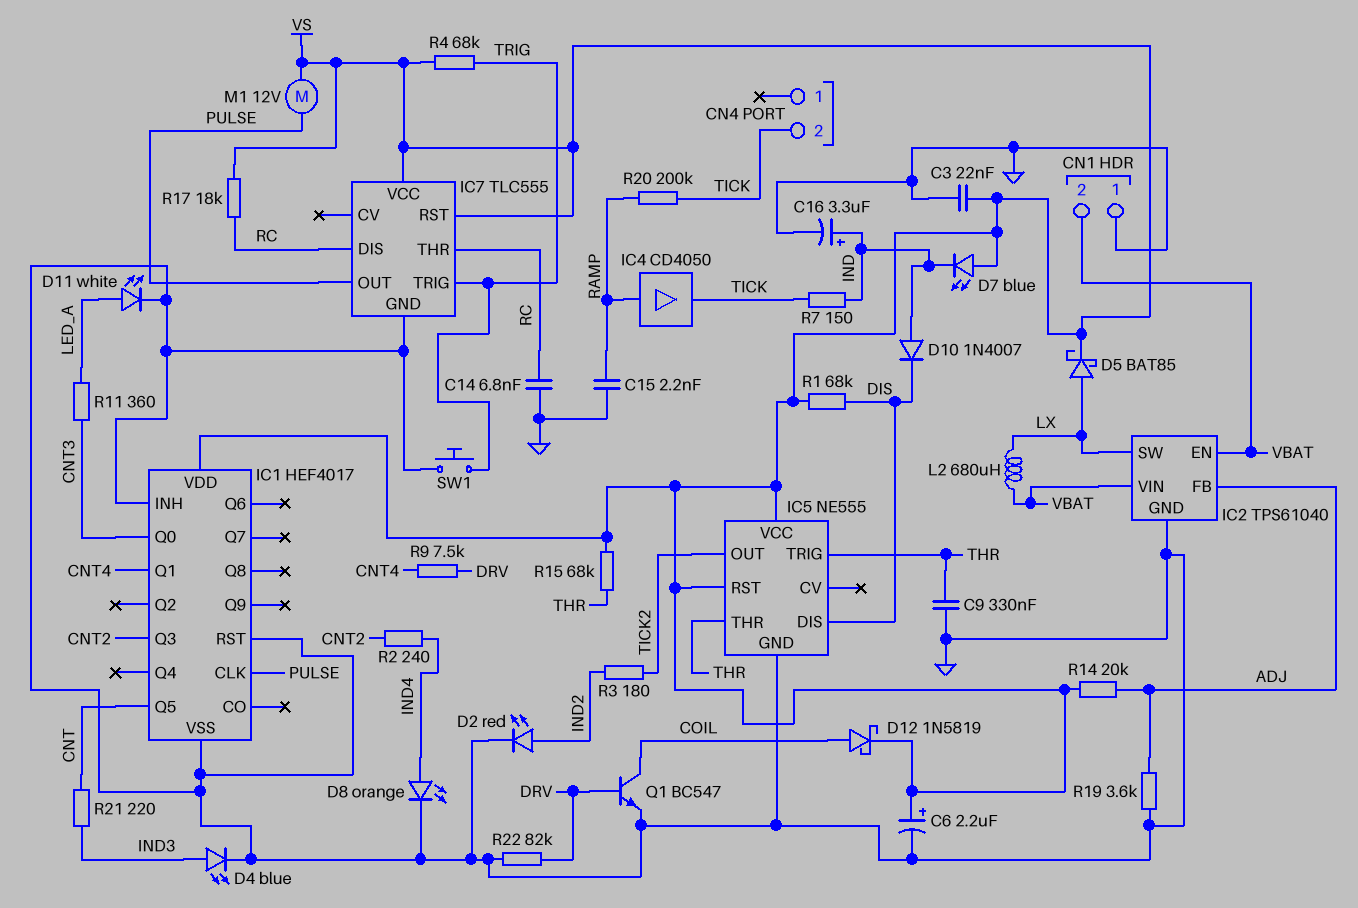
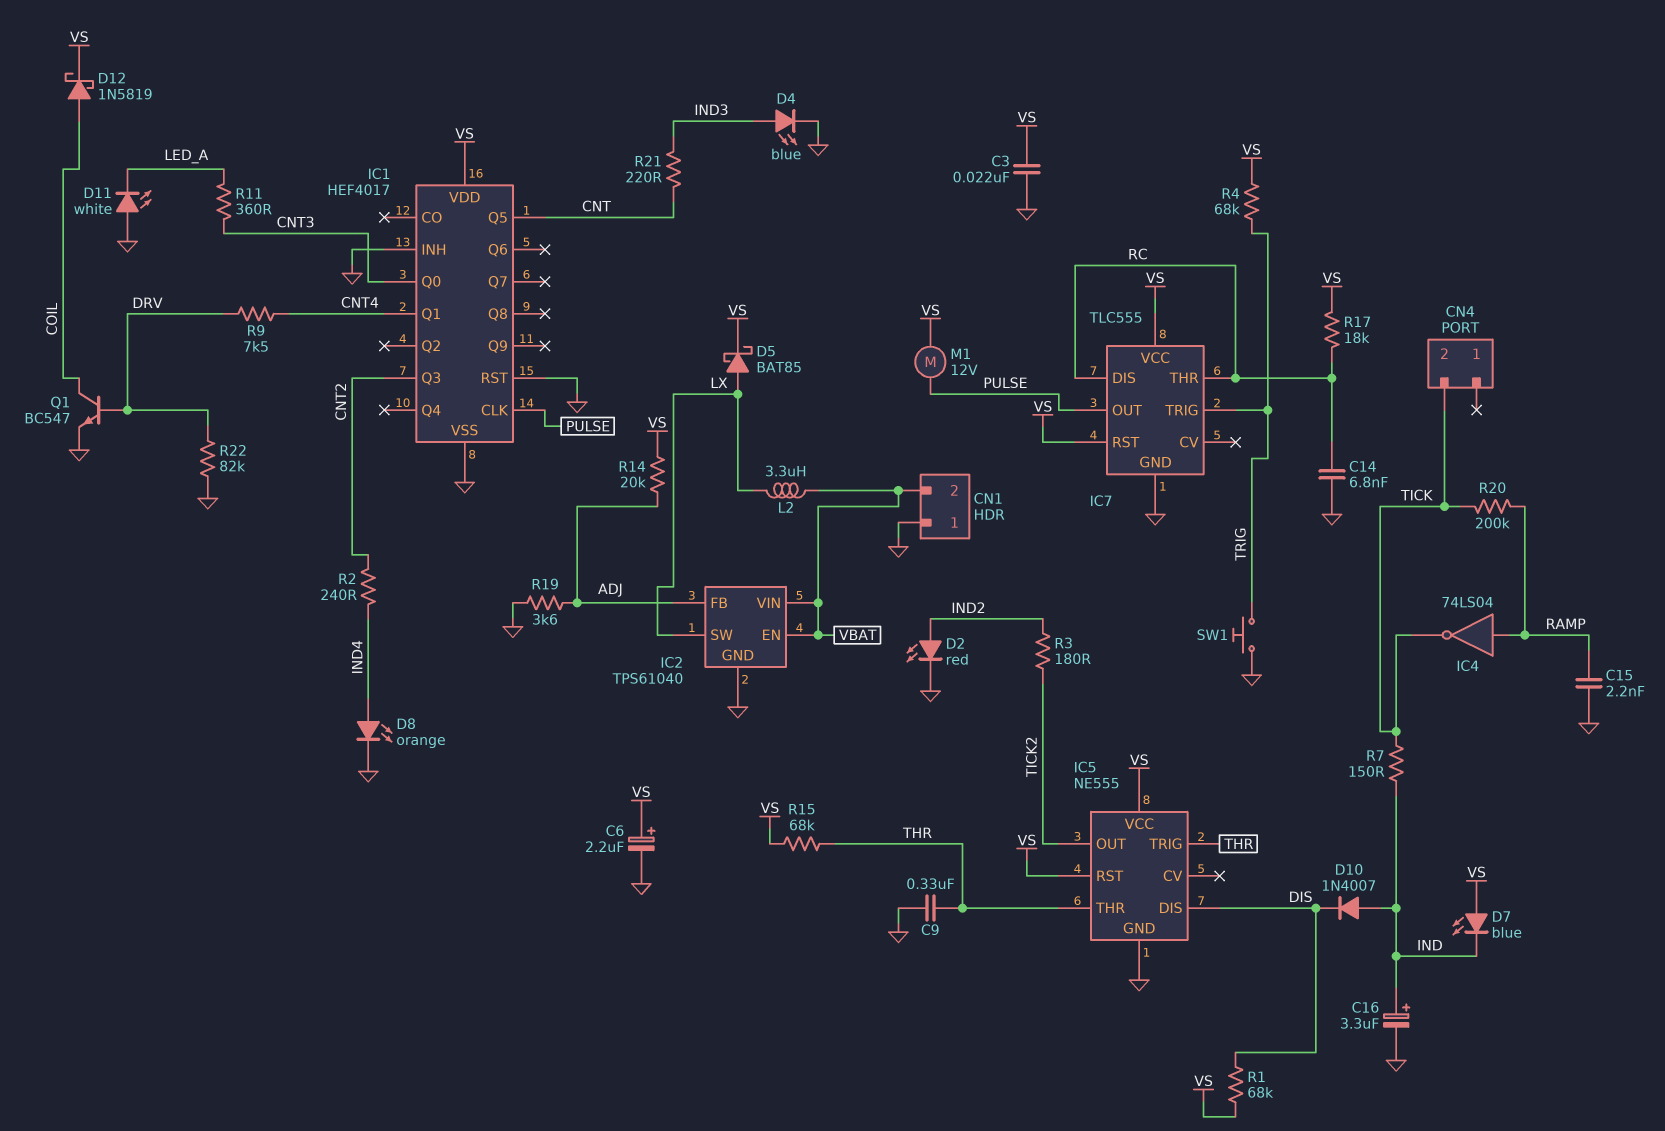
D11: LED white (A LED_A, K GND) -> LED white (A GND, K LED_A)
IC4: buffer CD4050 (in RAMP, out TICK) -> NOT 74LS04 (in RAMP, out TICK)
L2: 680uH (LX, VBAT) -> 3.3uH (LX, VBAT)

